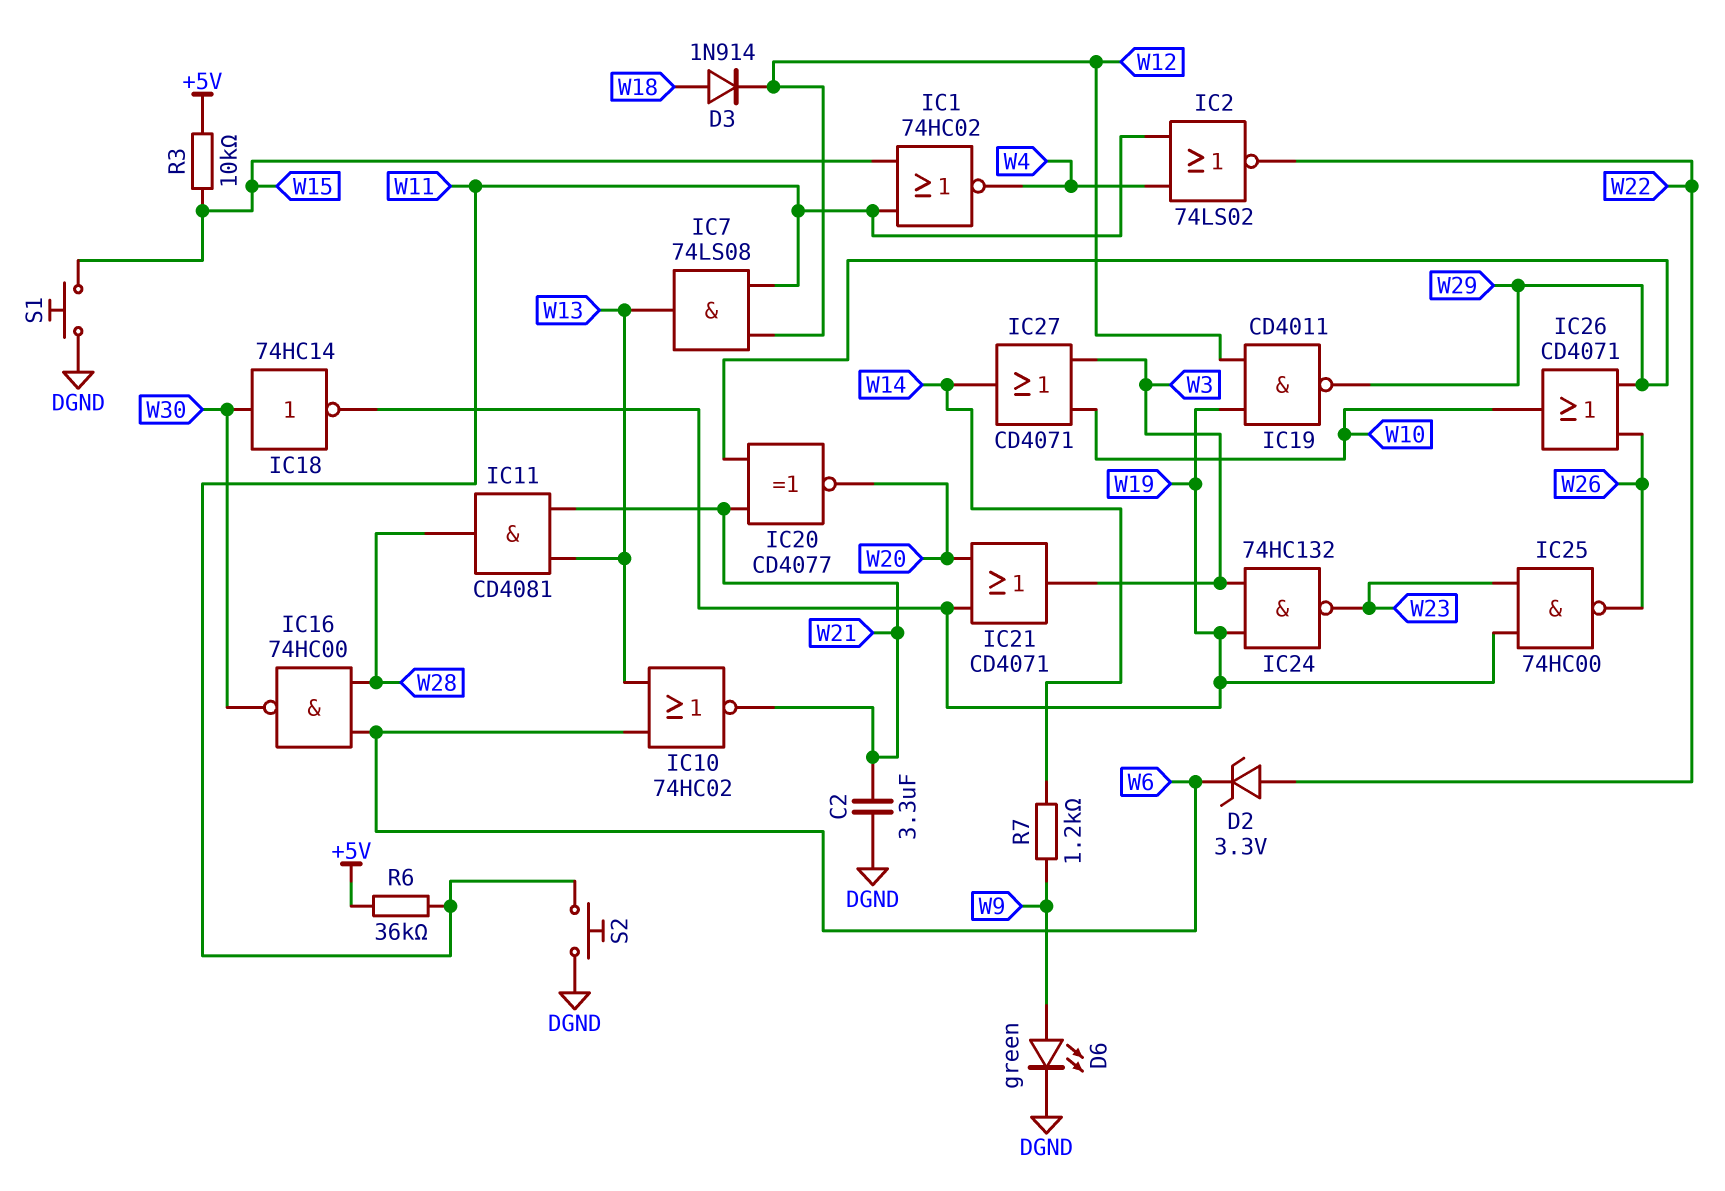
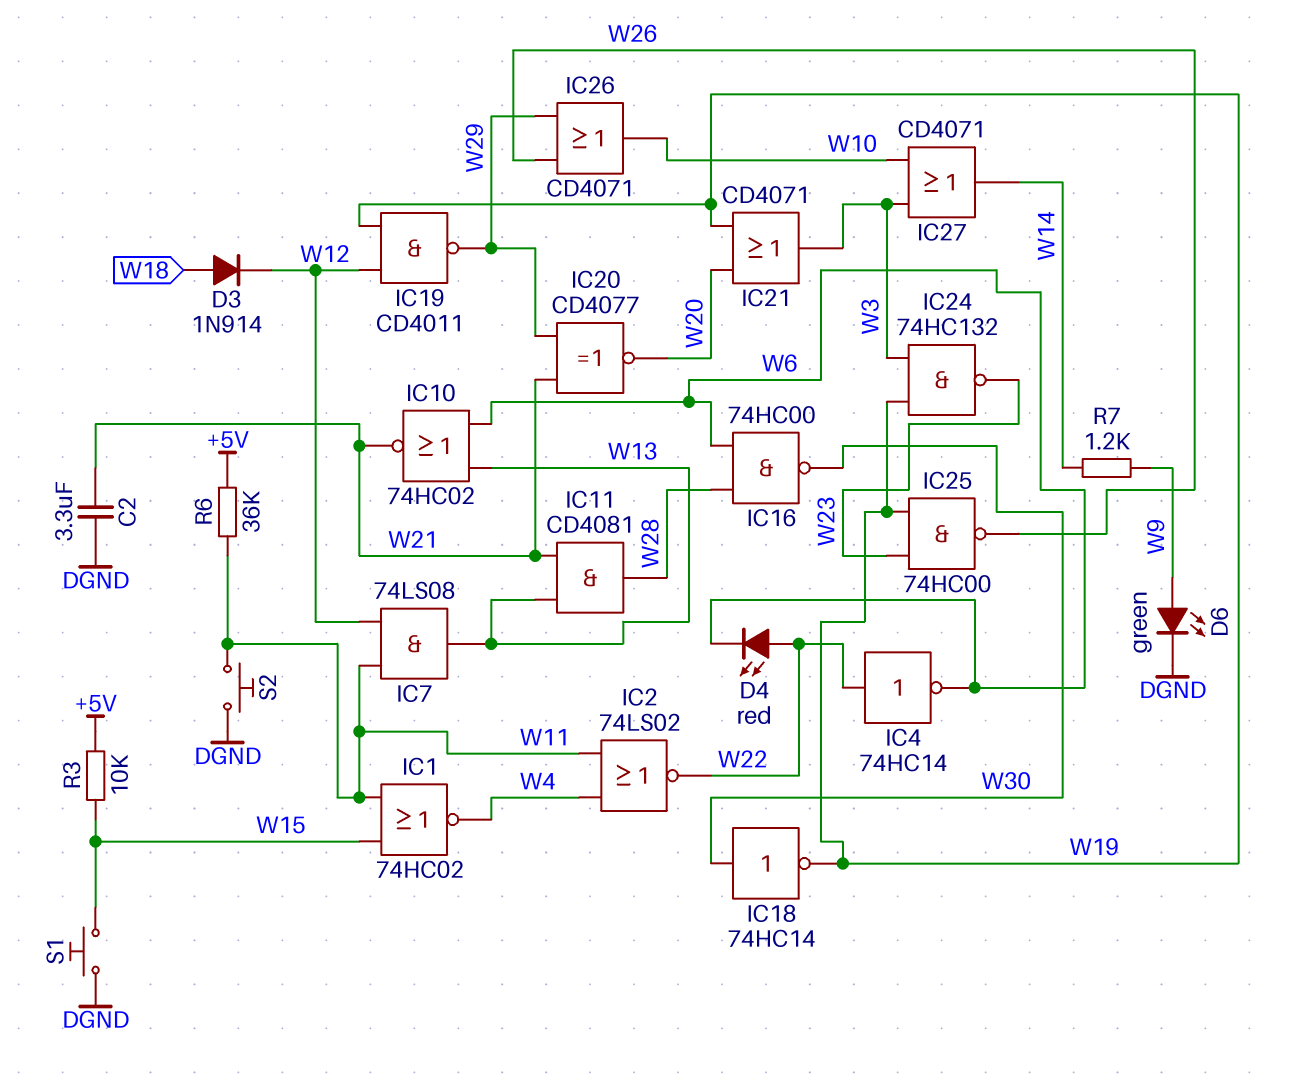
D2: zener 3.3V (A W22, K W6) -> none
D4: none -> LED red (A W22, K W6)
IC4: none -> NOT 74HC14 (in W22, out W6)

